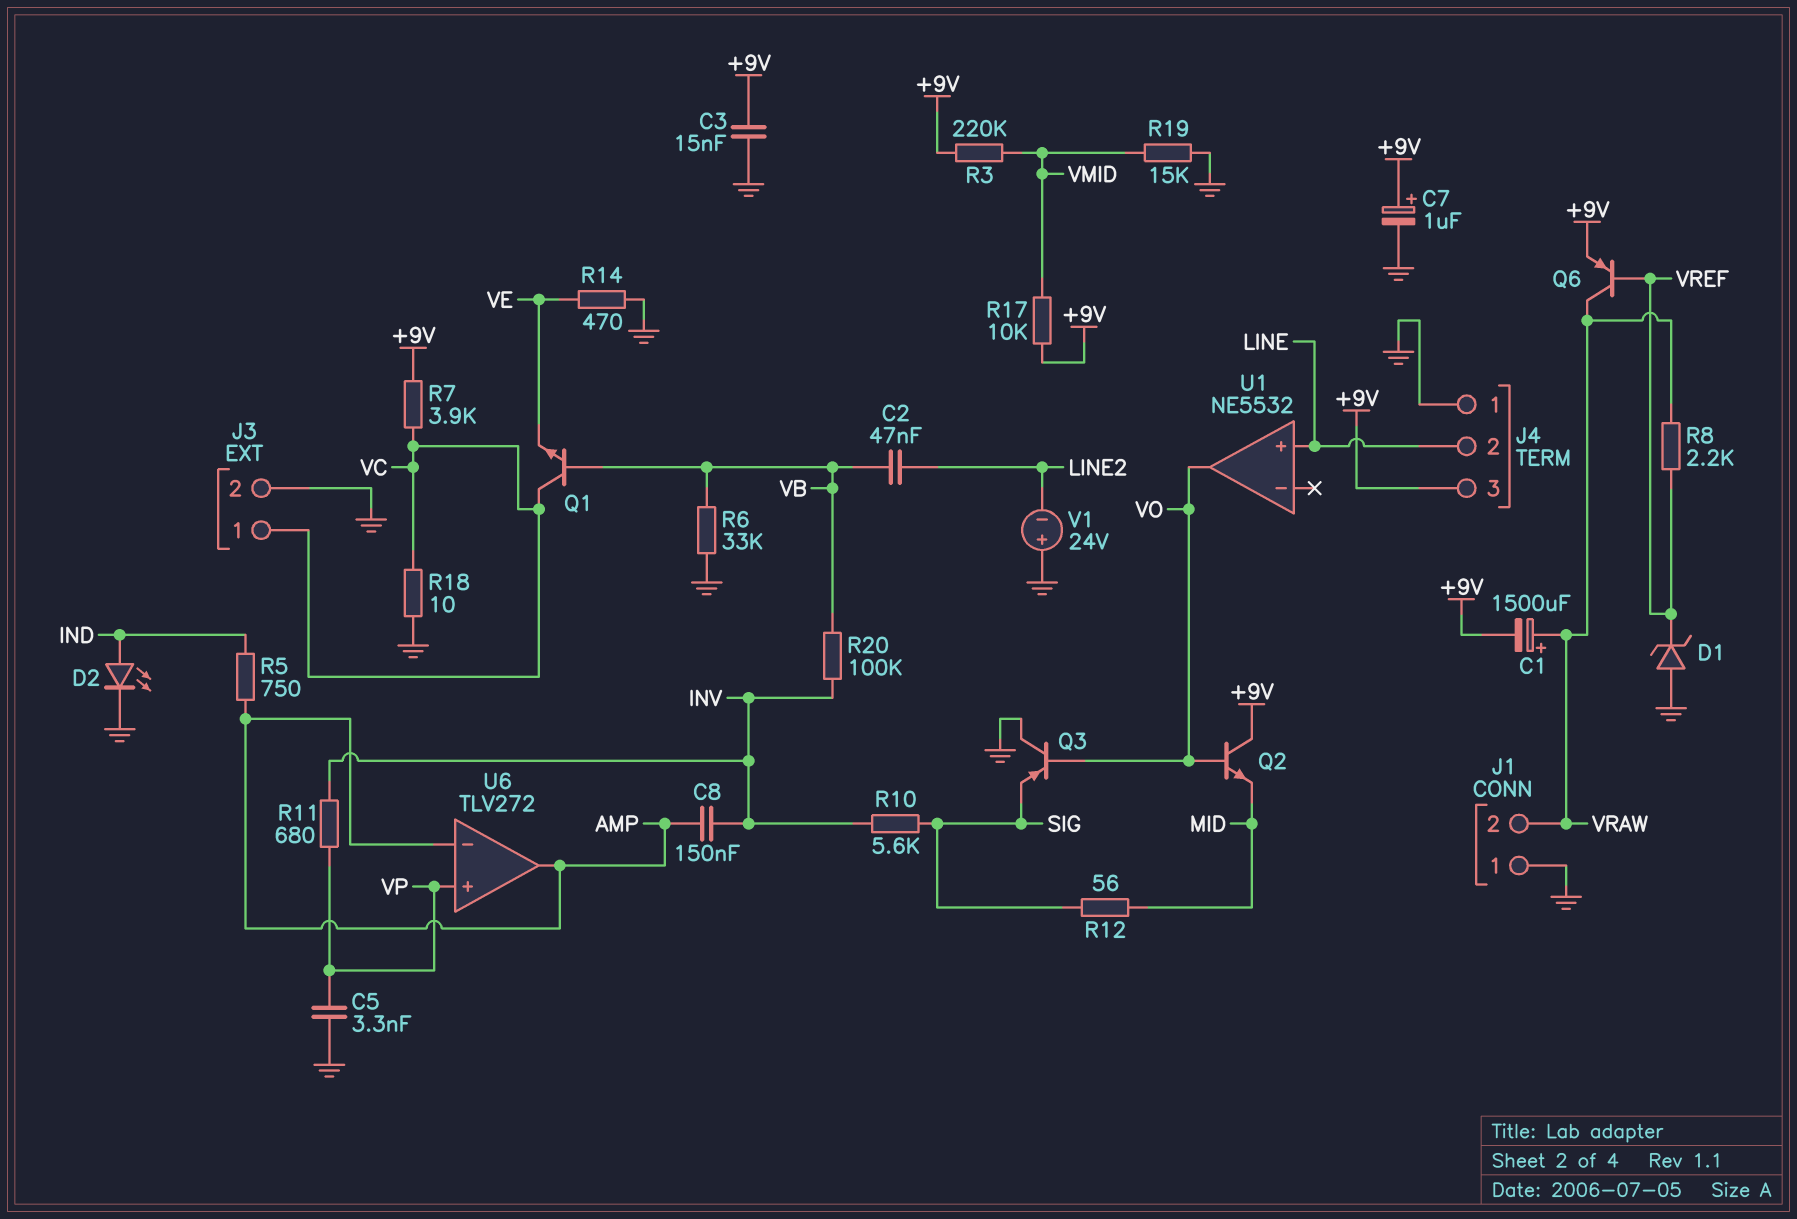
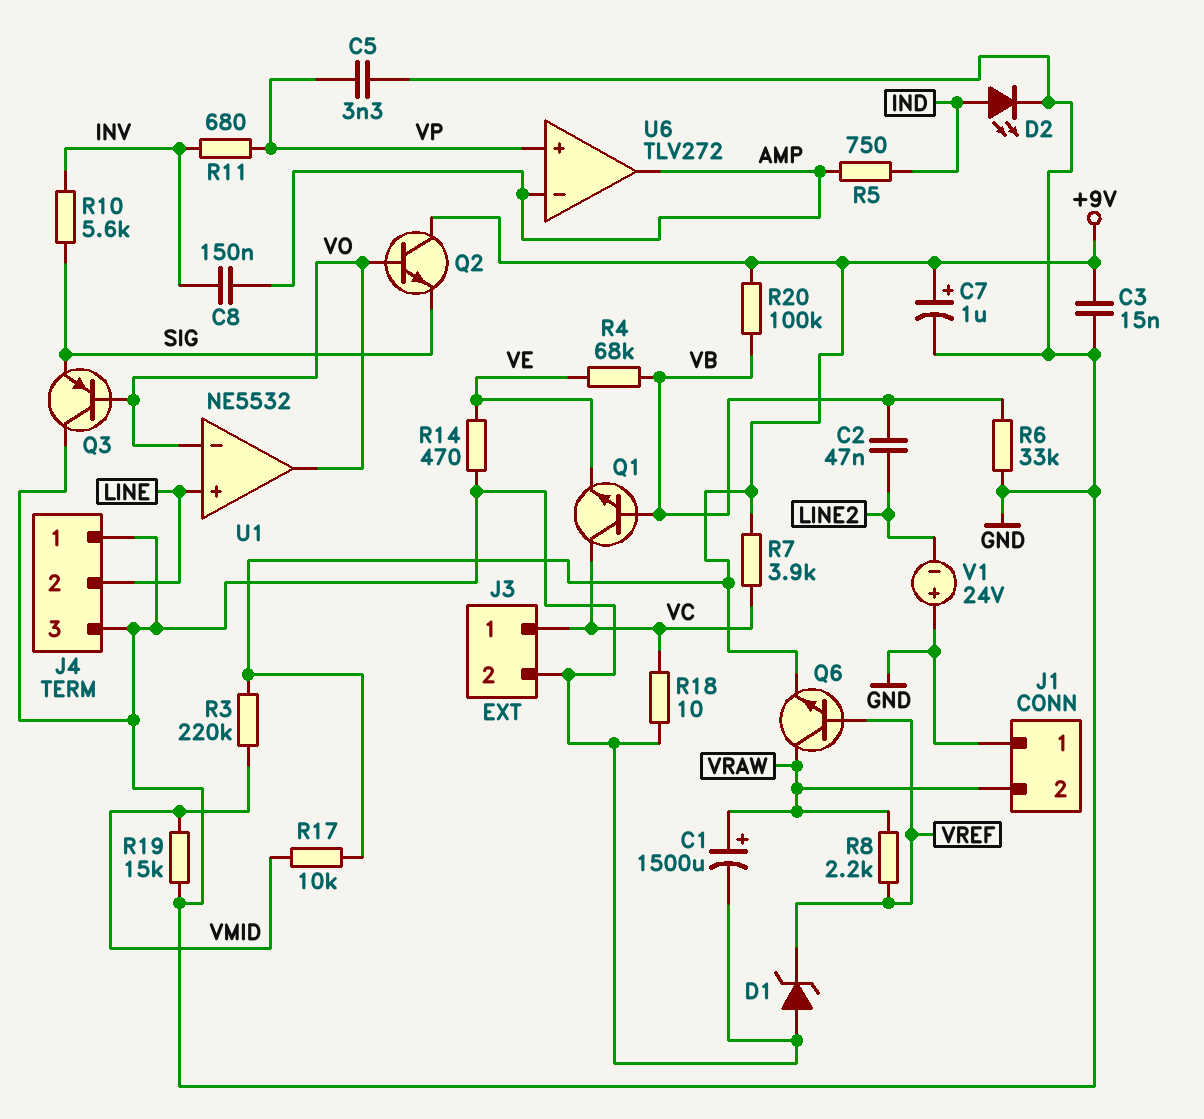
C1: 1500uF (plus VRAW, minus +9V) -> 1500uF (plus VRAW, minus GND)
J4 pin 3: +9V -> GND
Q2: NPN (B VO, C +9V, E MID) -> NPN (B VO, C +9V, E SIG)
Q6: PNP (B VREF, C VRAW, E +9V) -> NPN (B VREF, C VRAW, E +9V)
R4: none -> 68k (VB, VE)
R12: 56 (MID, SIG) -> none
R20: 100k (INV, VB) -> 100k (+9V, VB)
U1 pin in-: none -> VO

